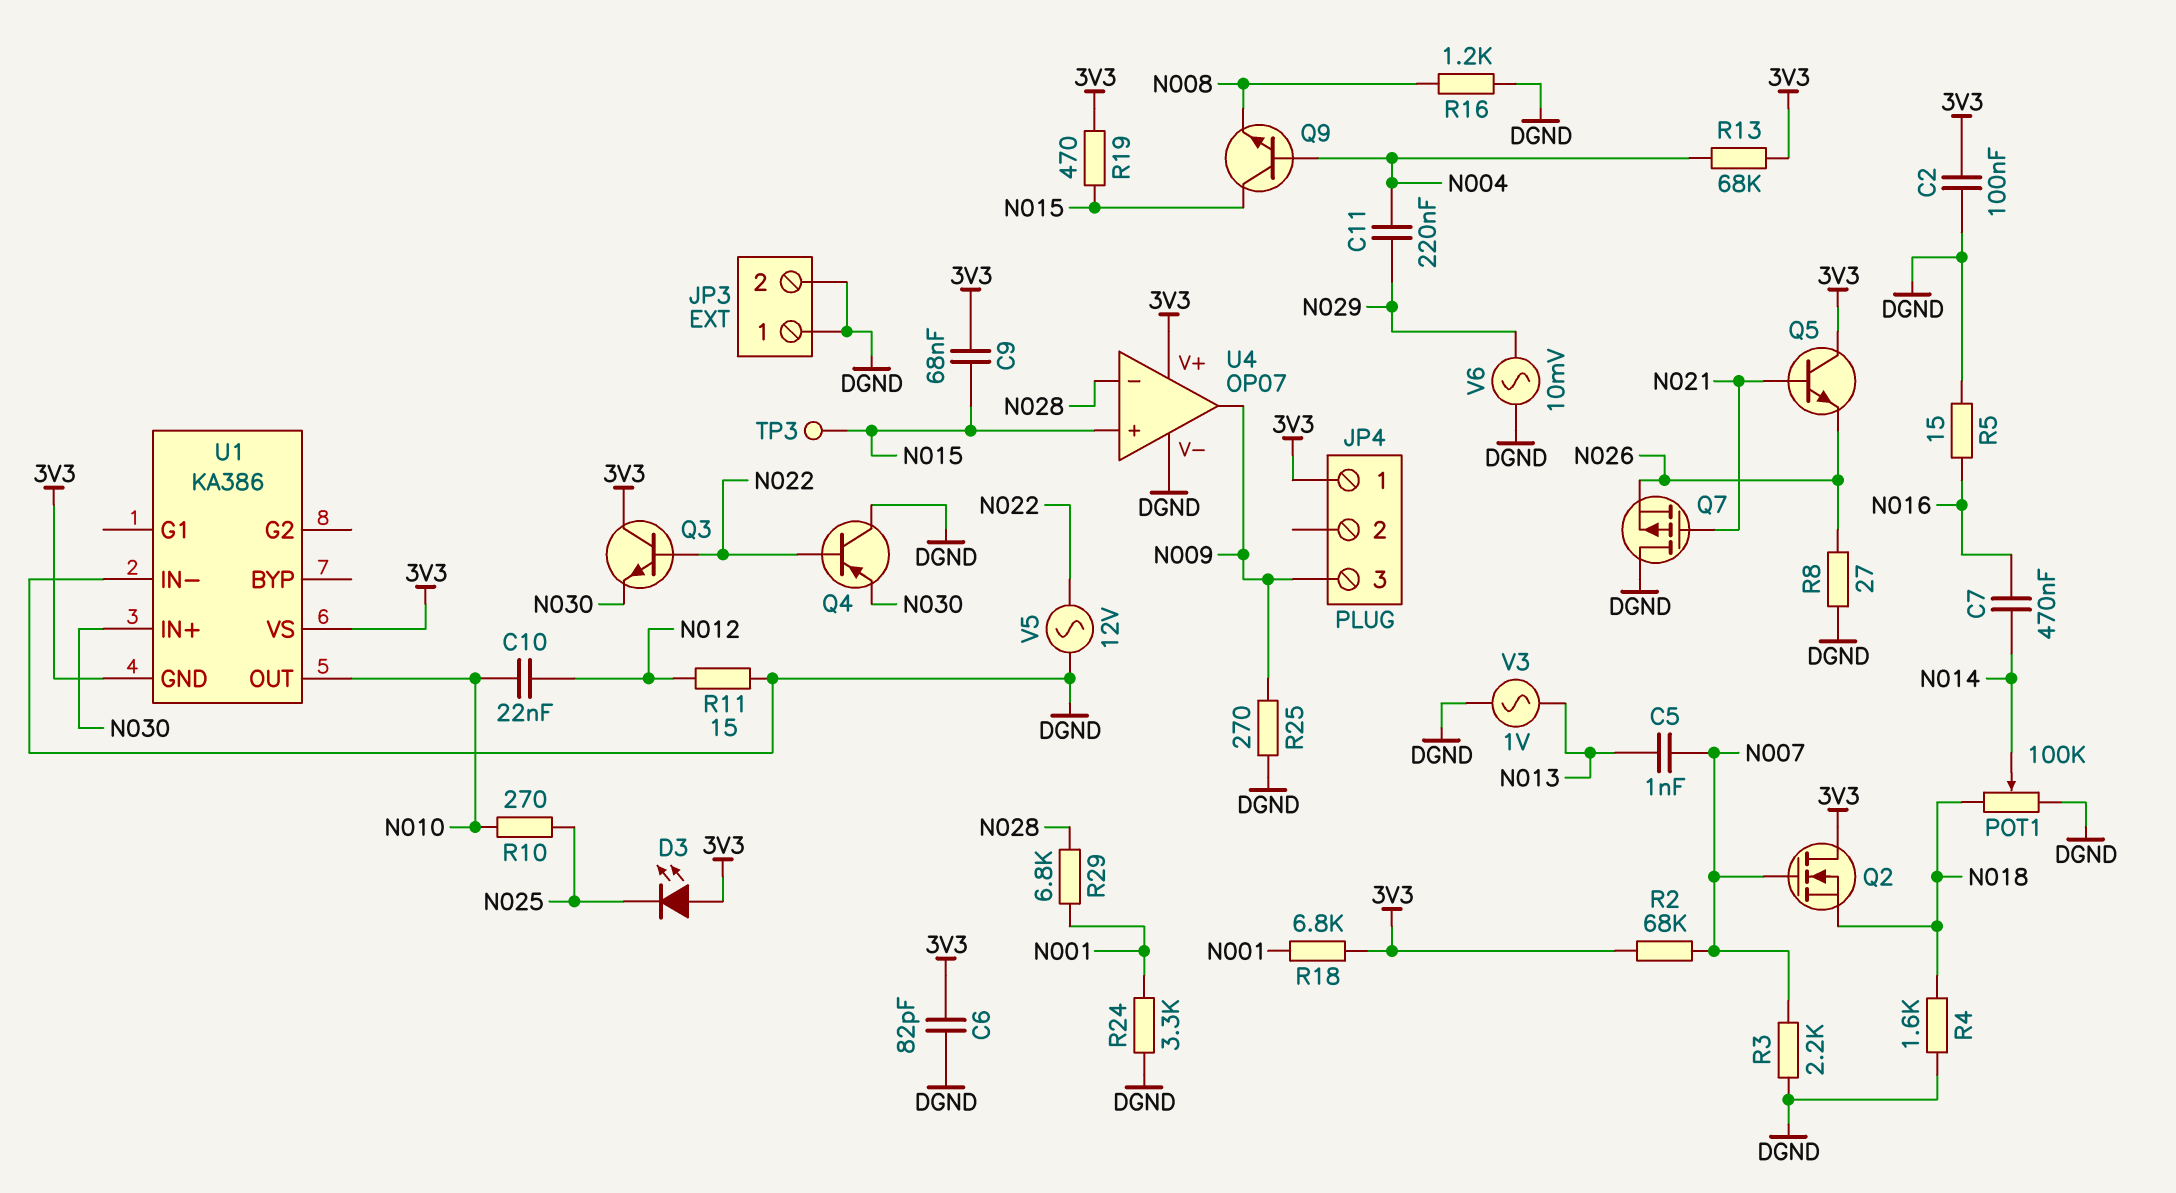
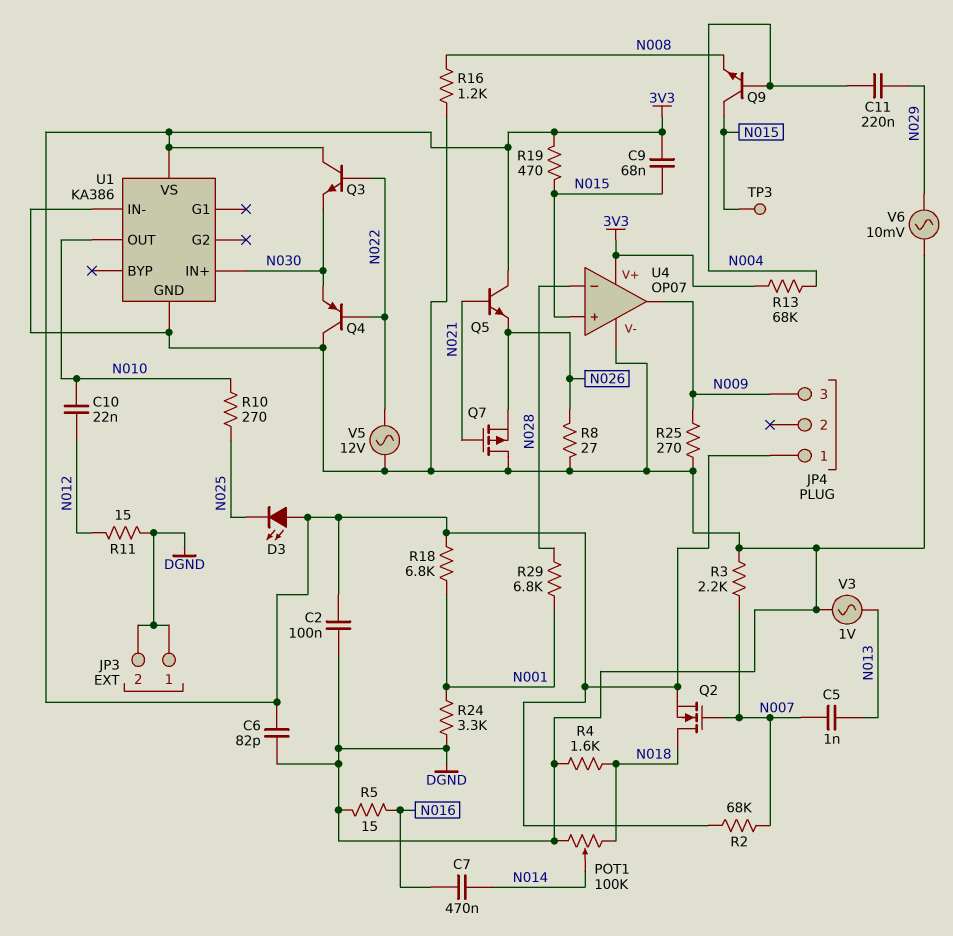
Q2: NMOS (G N007, D 3V3, S N018) -> NMOS (G N007, D N018, S 3V3)
U1 pin GND: 3V3 -> DGND

